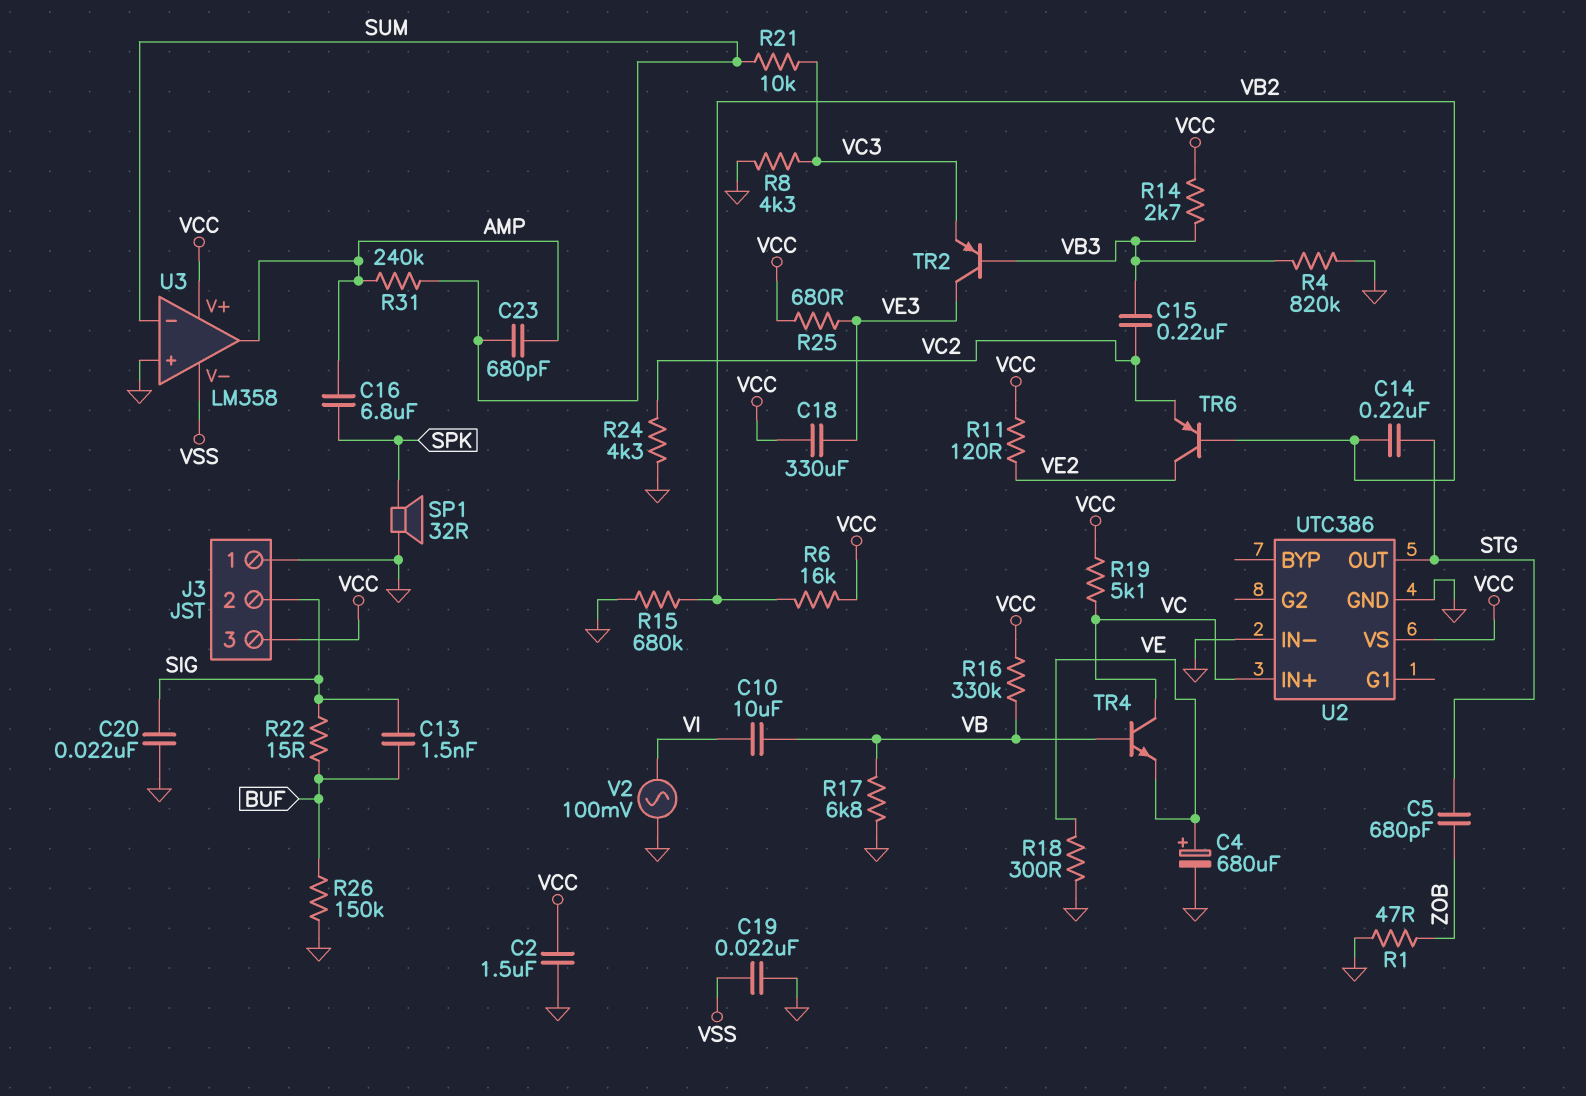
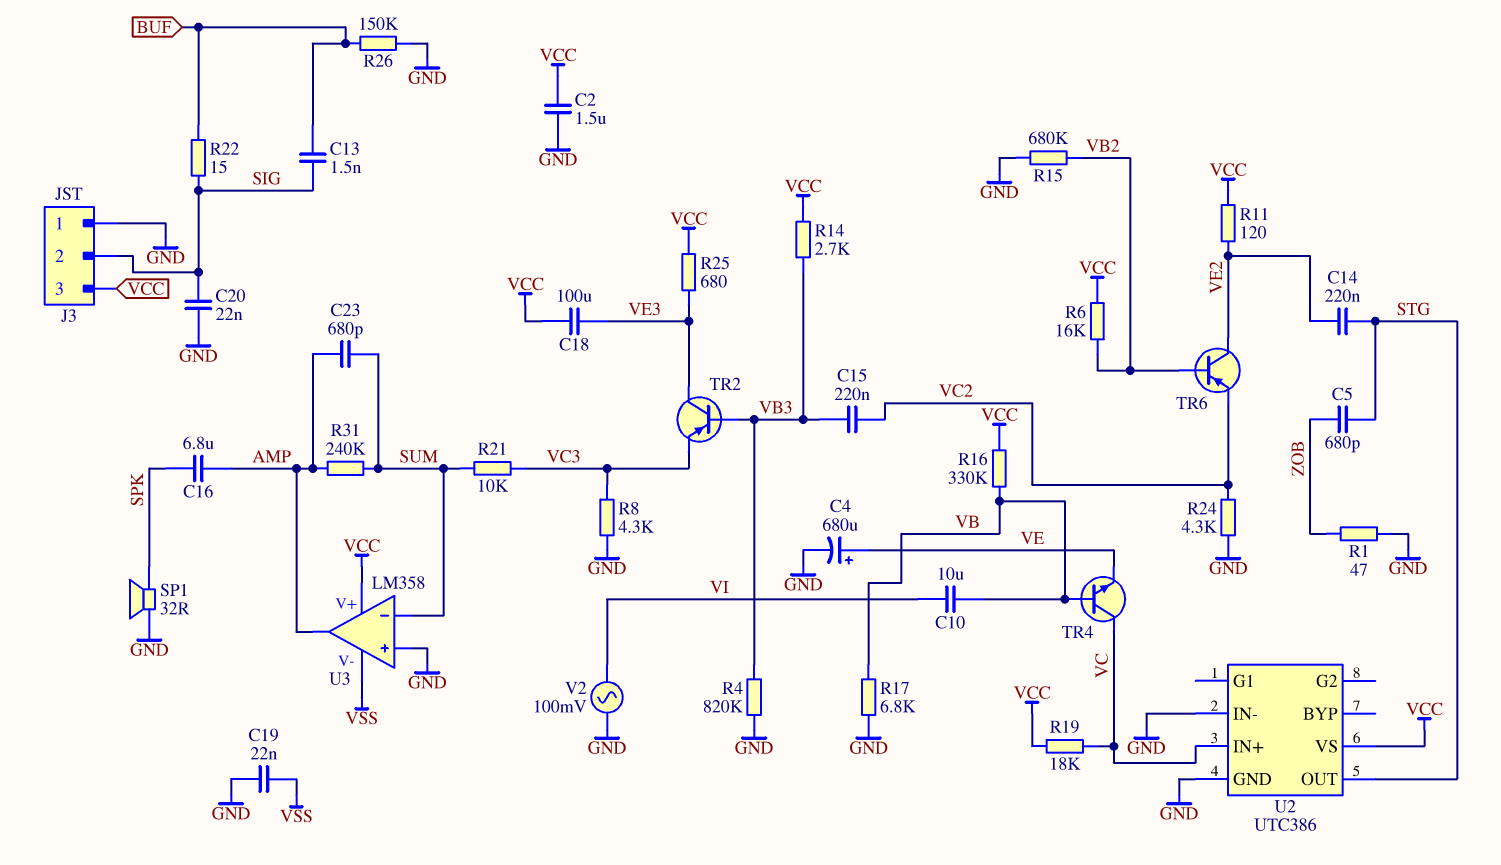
C14: 220nF (STG, VB2) -> 220nF (STG, VE2)
C18: 330uF (VCC, VE3) -> 100uF (VCC, VE3)
R18: 300 (GND, VE) -> none
R19: 5.1k (VC, VCC) -> 18k (VC, VCC)

